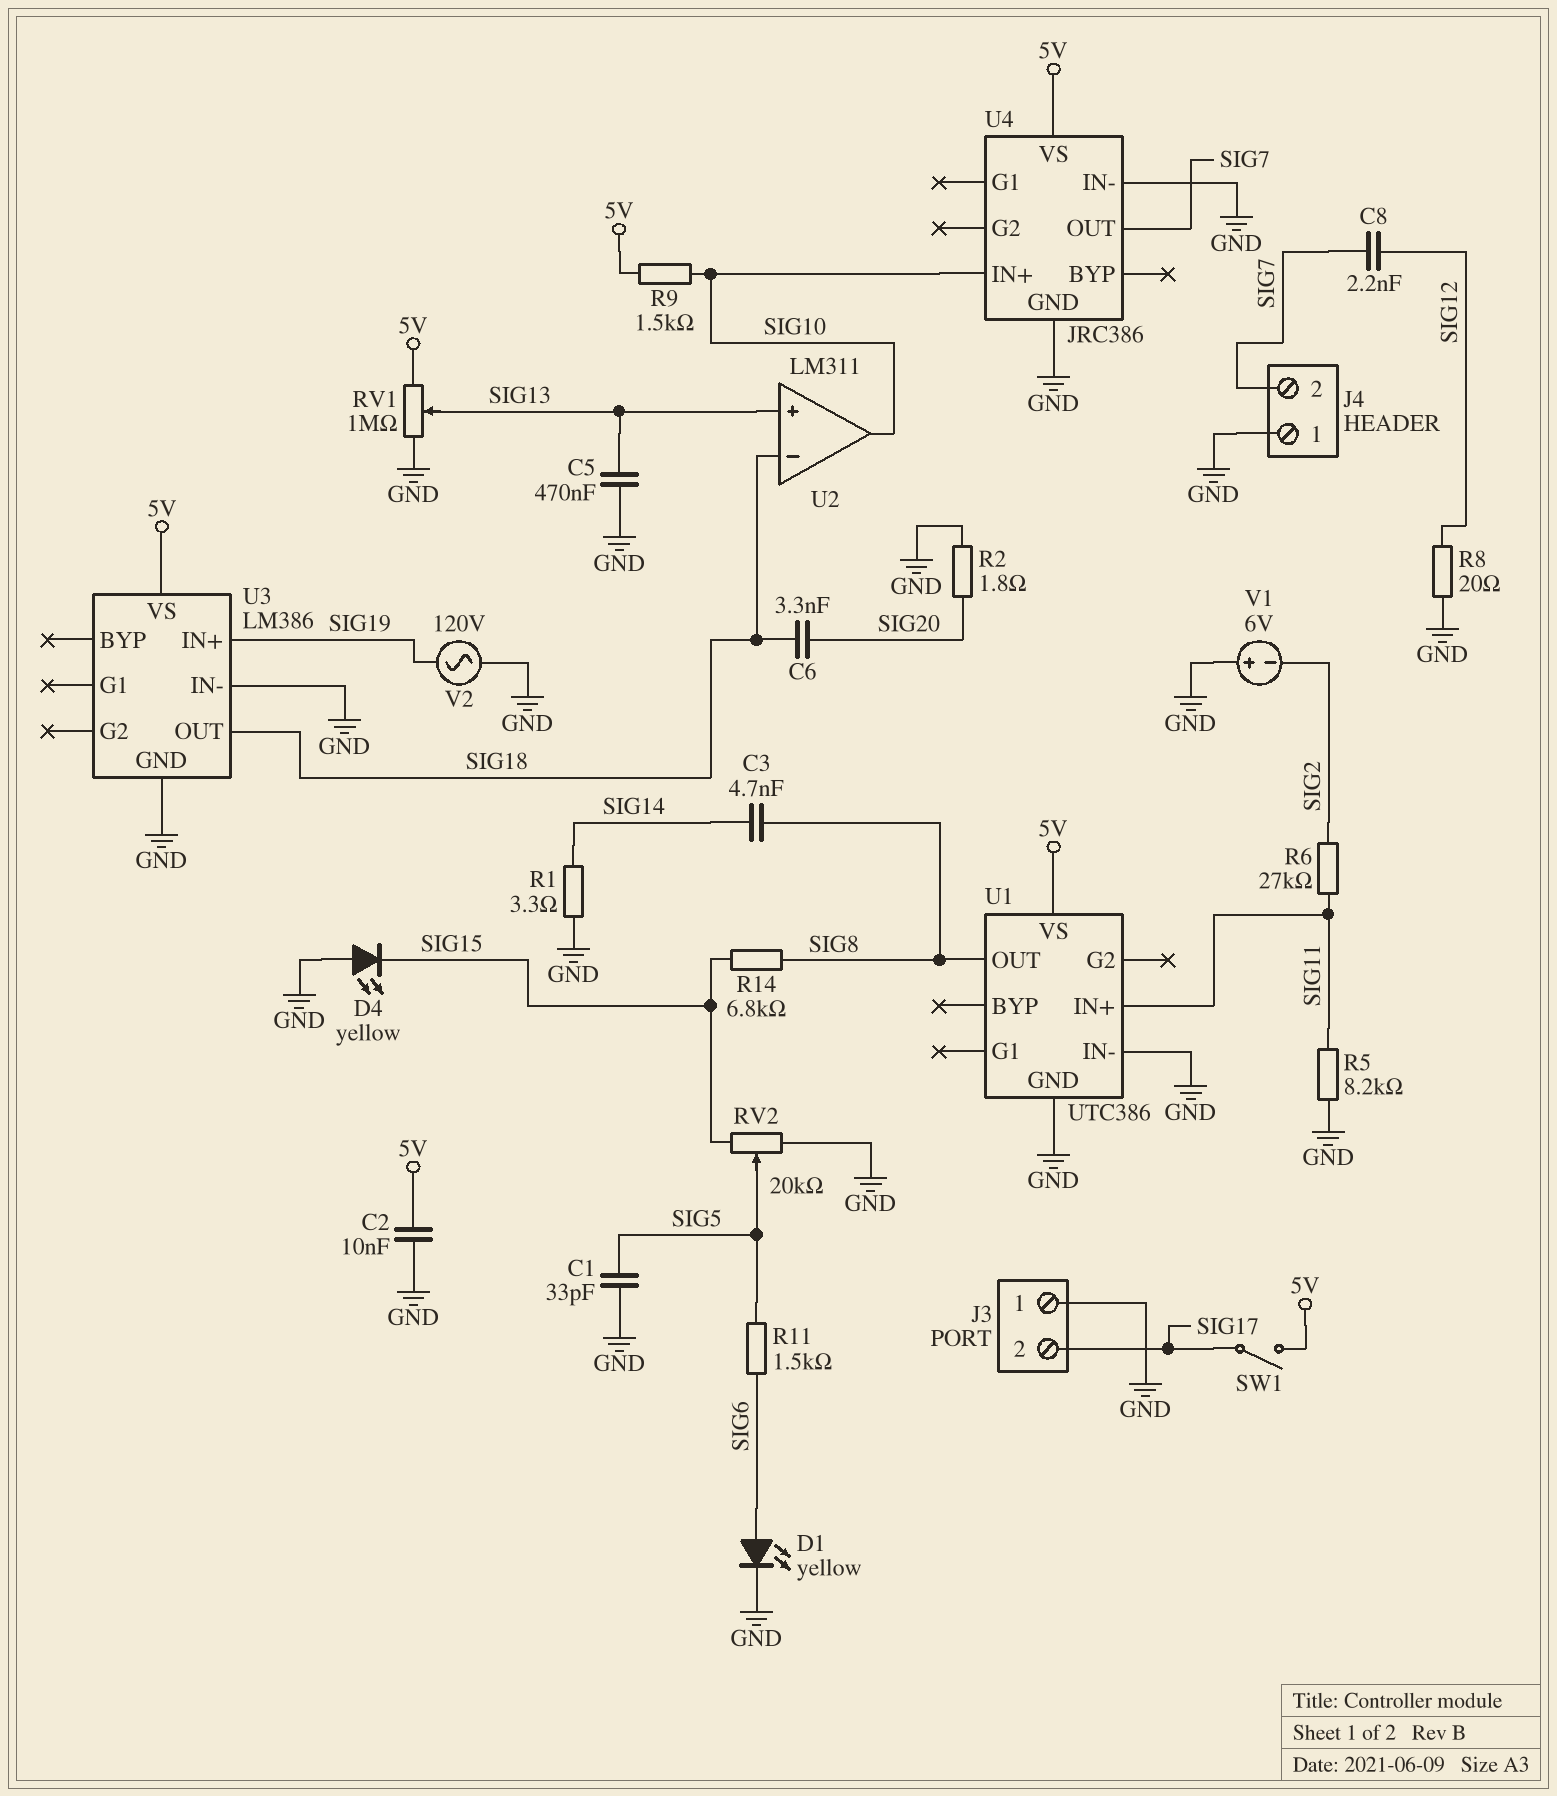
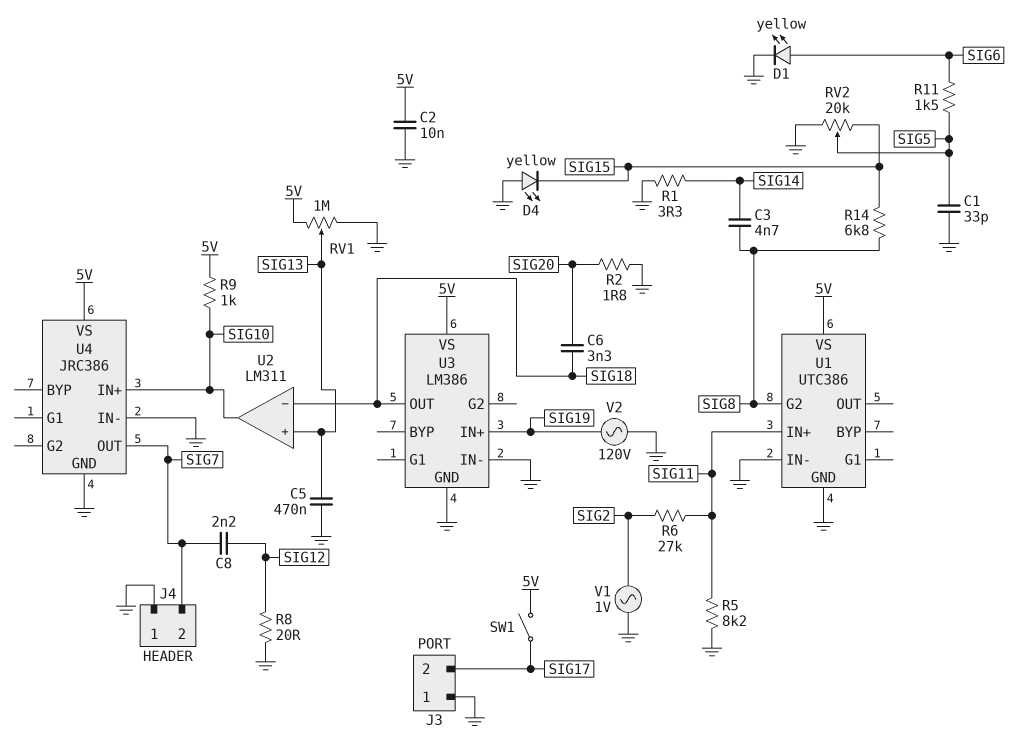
R9: 1.5k (5V, SIG10) -> 1k (5V, SIG10)
U1 pin G2: none -> SIG8
U1 pin OUT: SIG8 -> none
V1: 6V (plus GND, minus SIG2) -> AC 1V (GND, SIG2)

